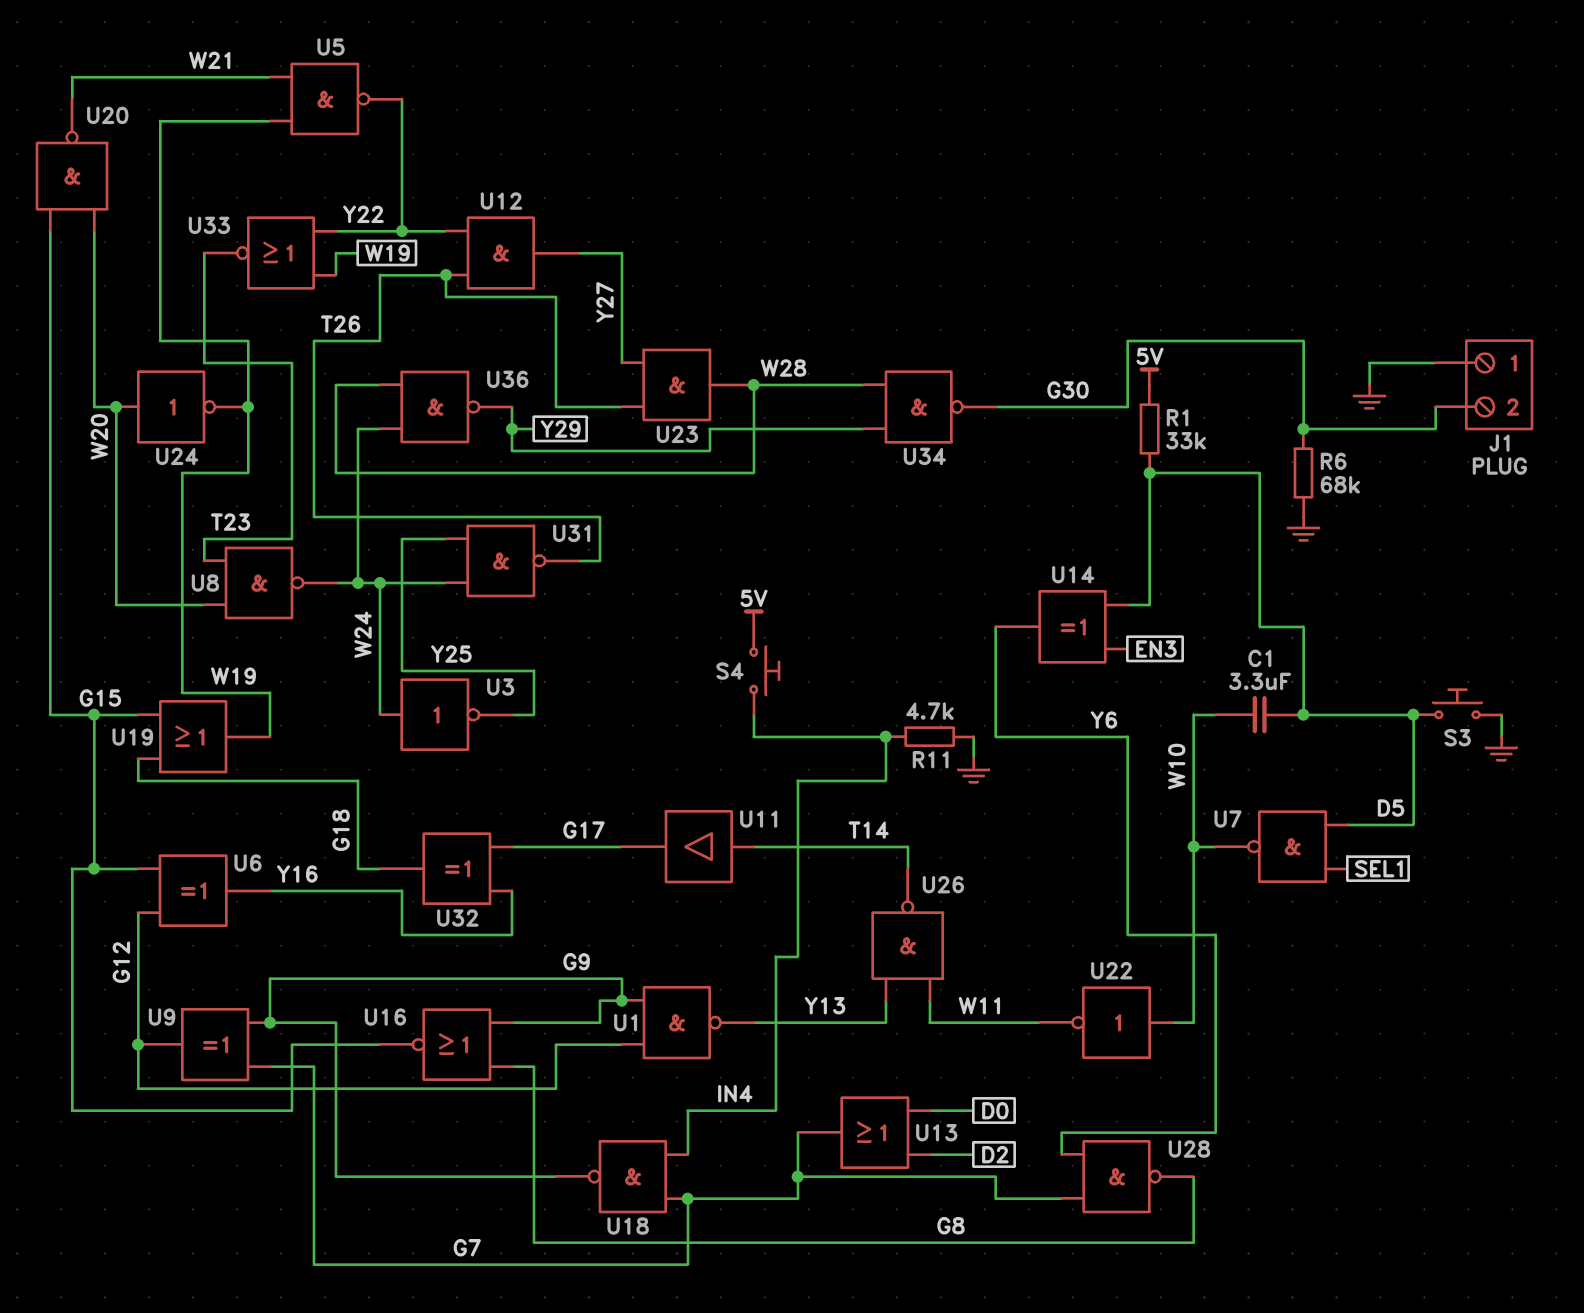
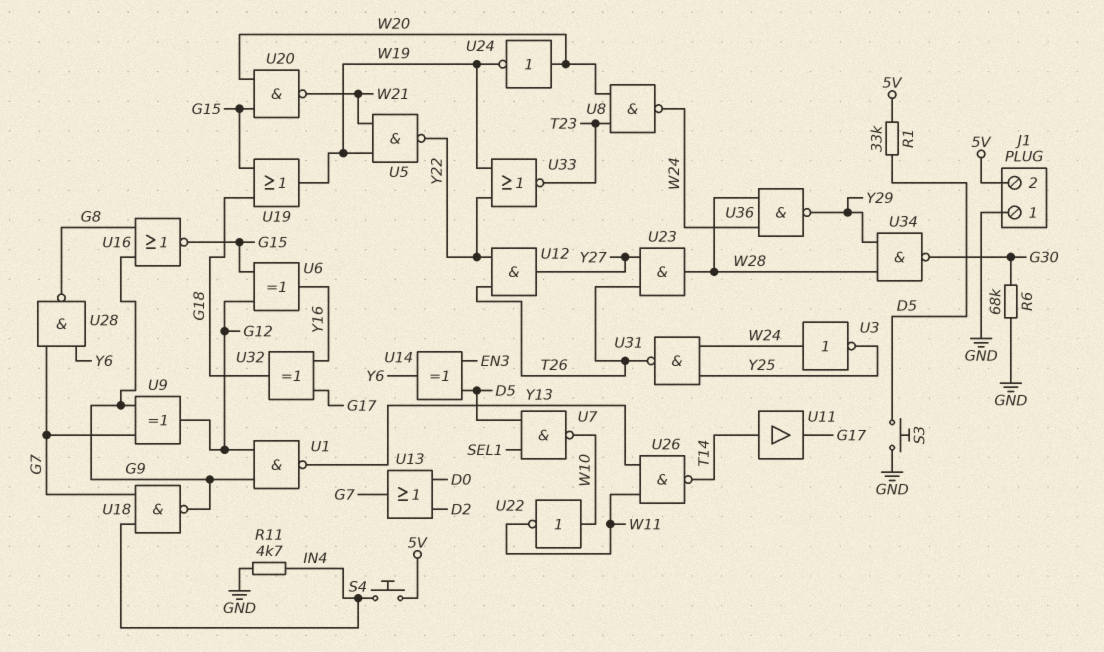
C1: 3.3uF (D5, W10) -> none
J1 pin 2: G30 -> 5V

